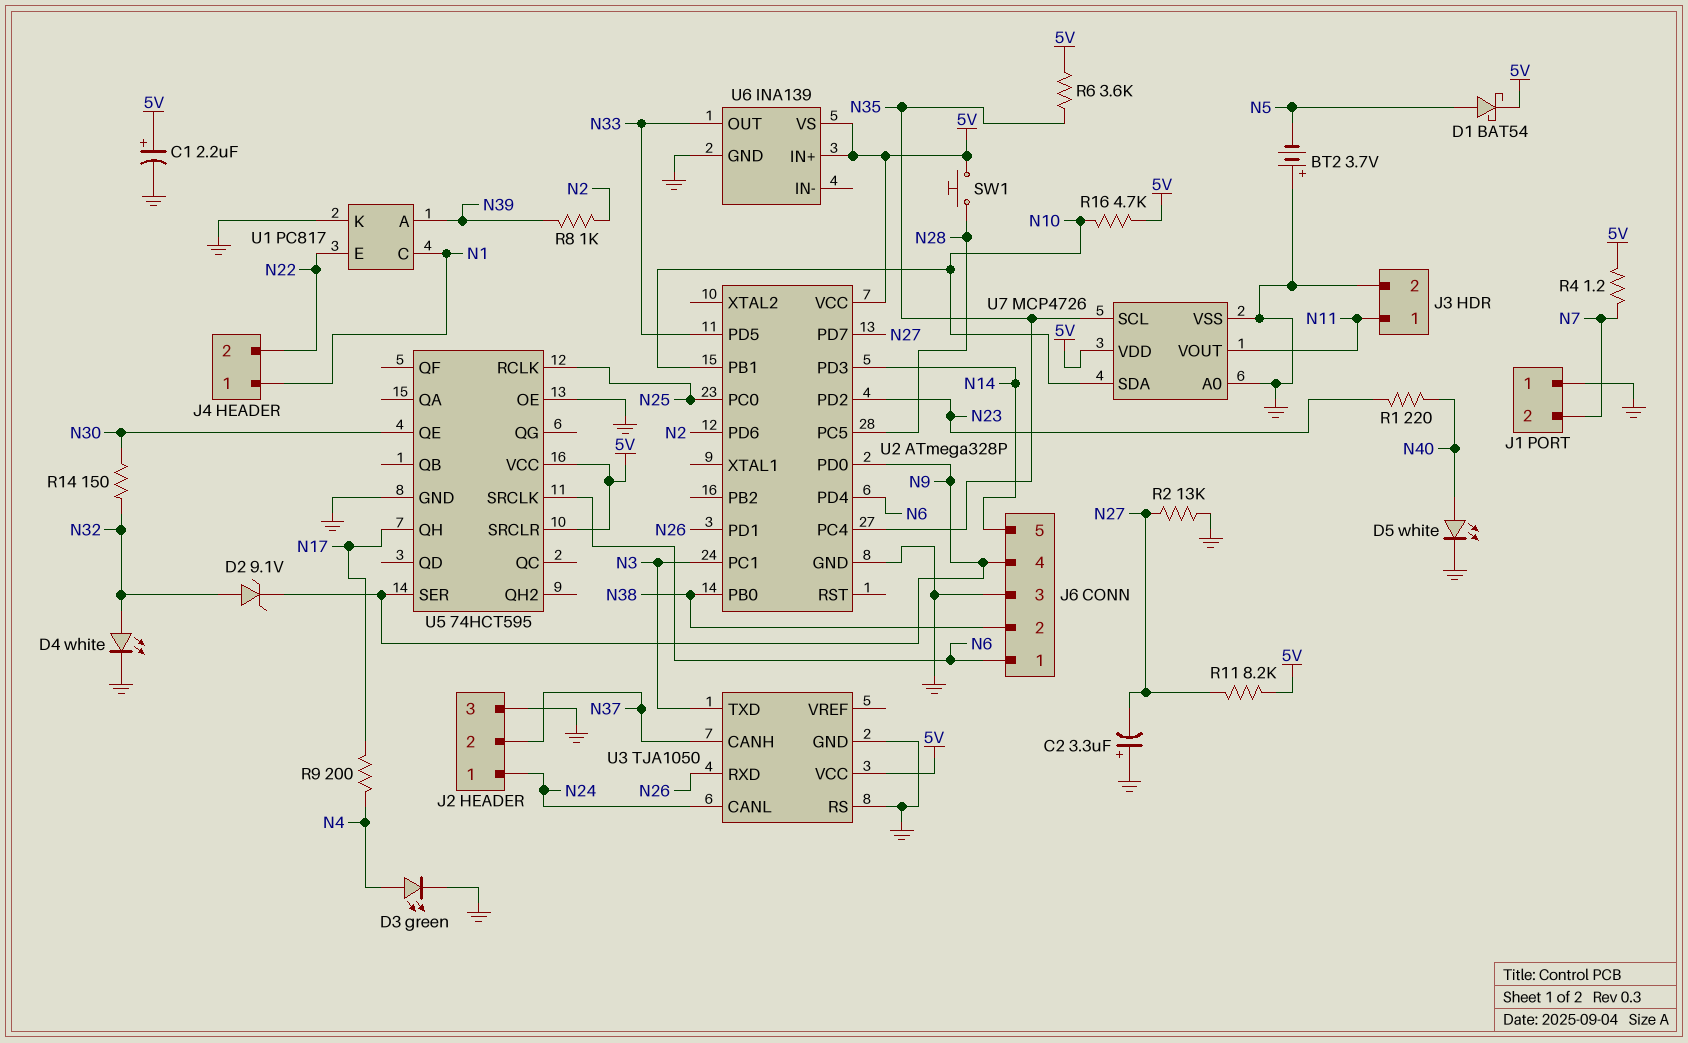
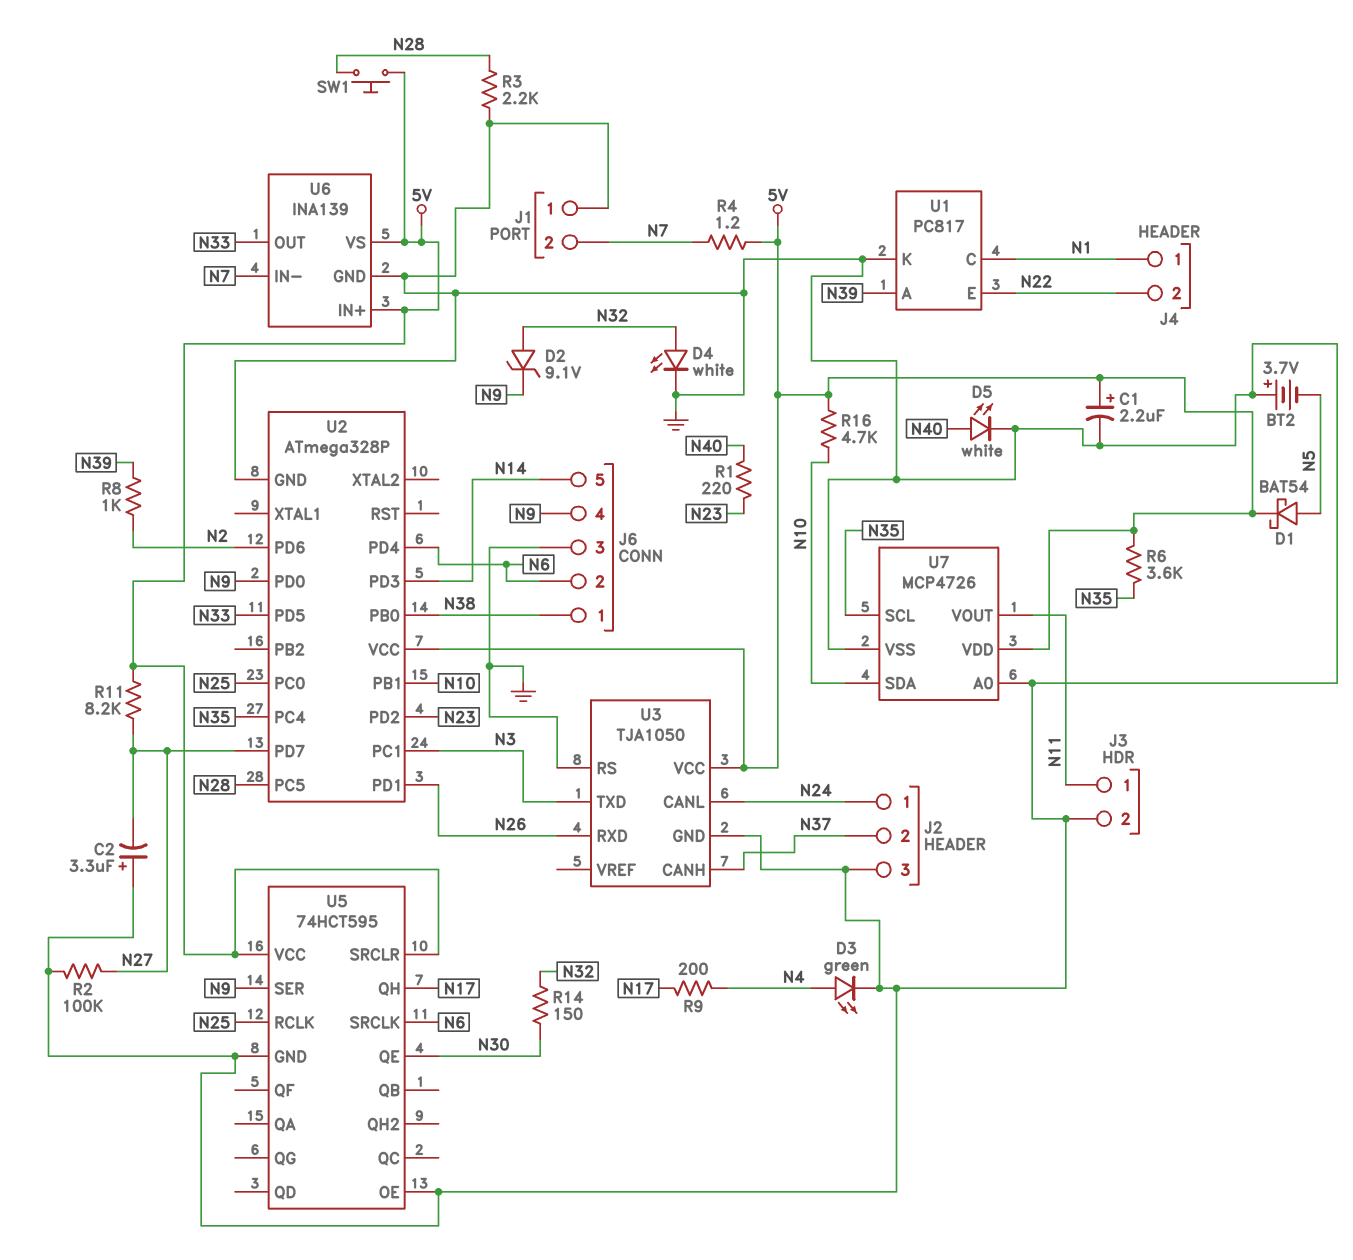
J6 pin 1: N6 -> N38
J6 pin 2: N38 -> N6
R2: 13k (GND, N27) -> 100k (GND, N27)
R3: none -> 2.2k (GND, N28)
U6 pin IN-: none -> N7

